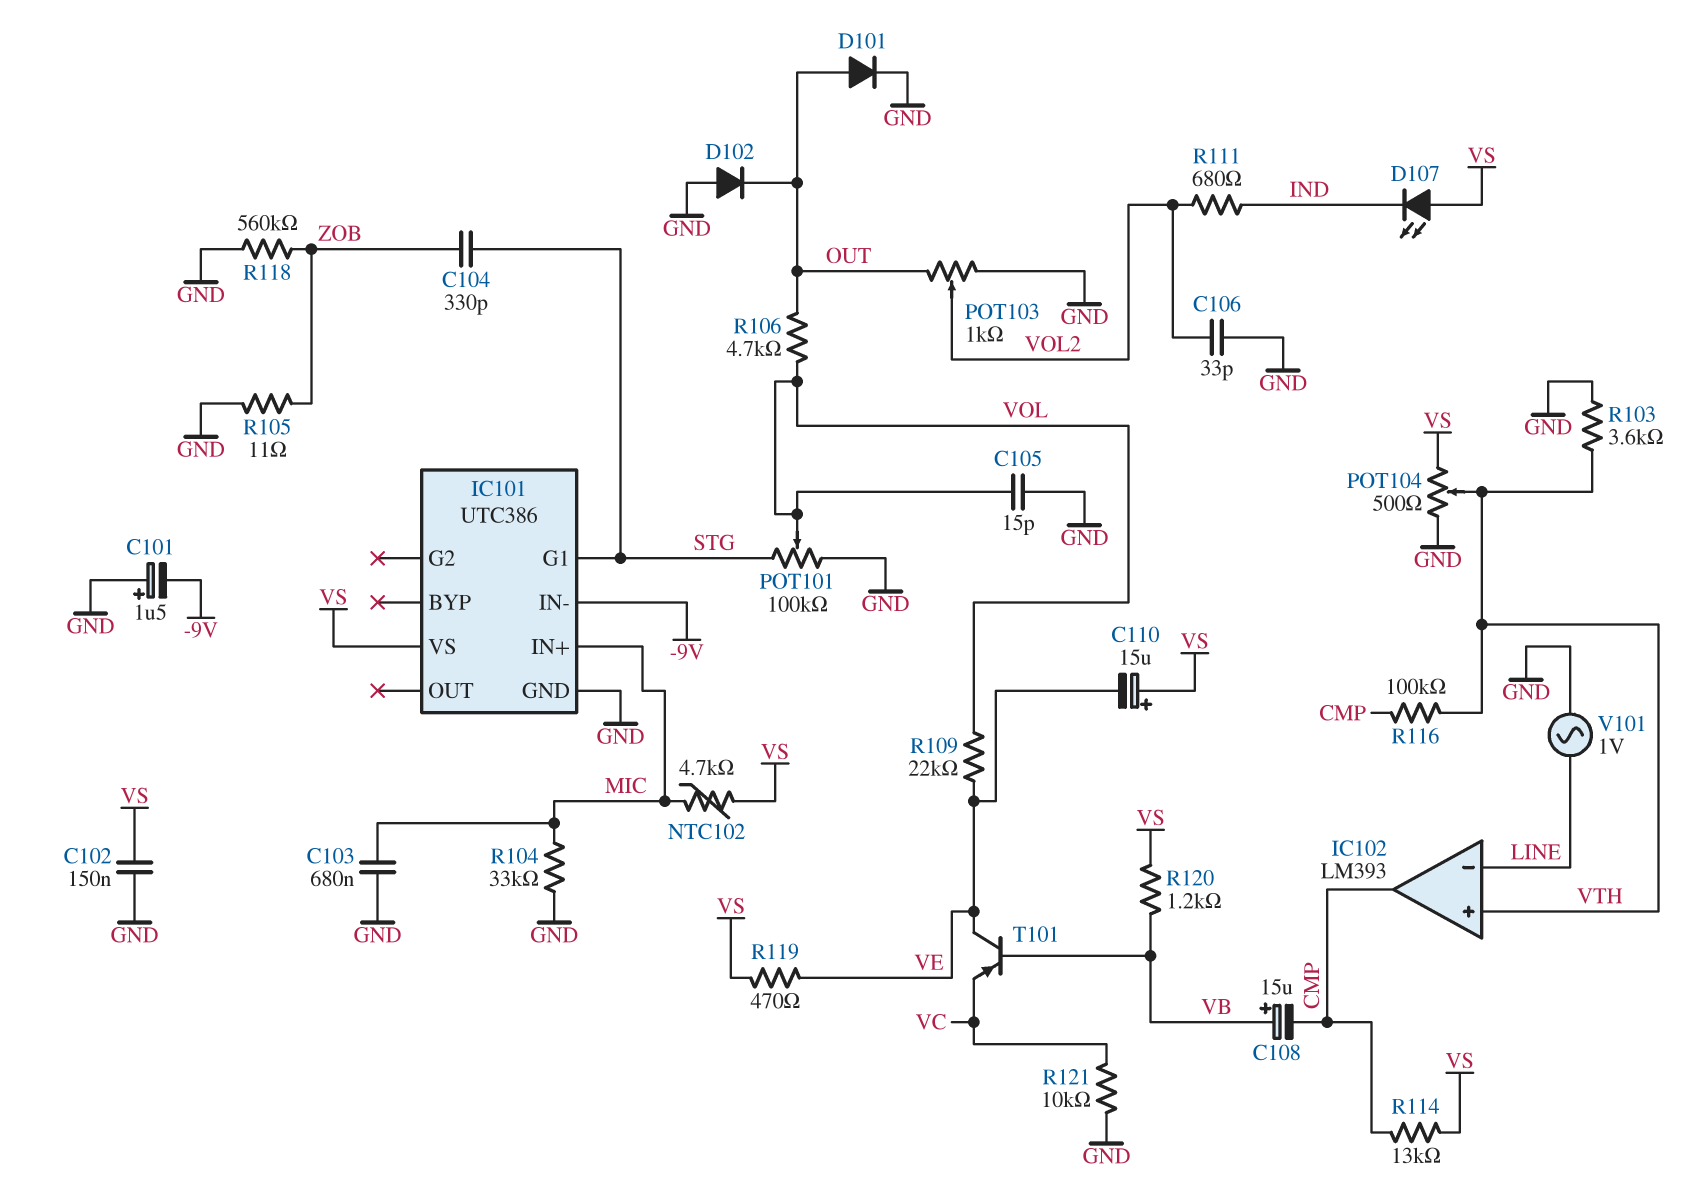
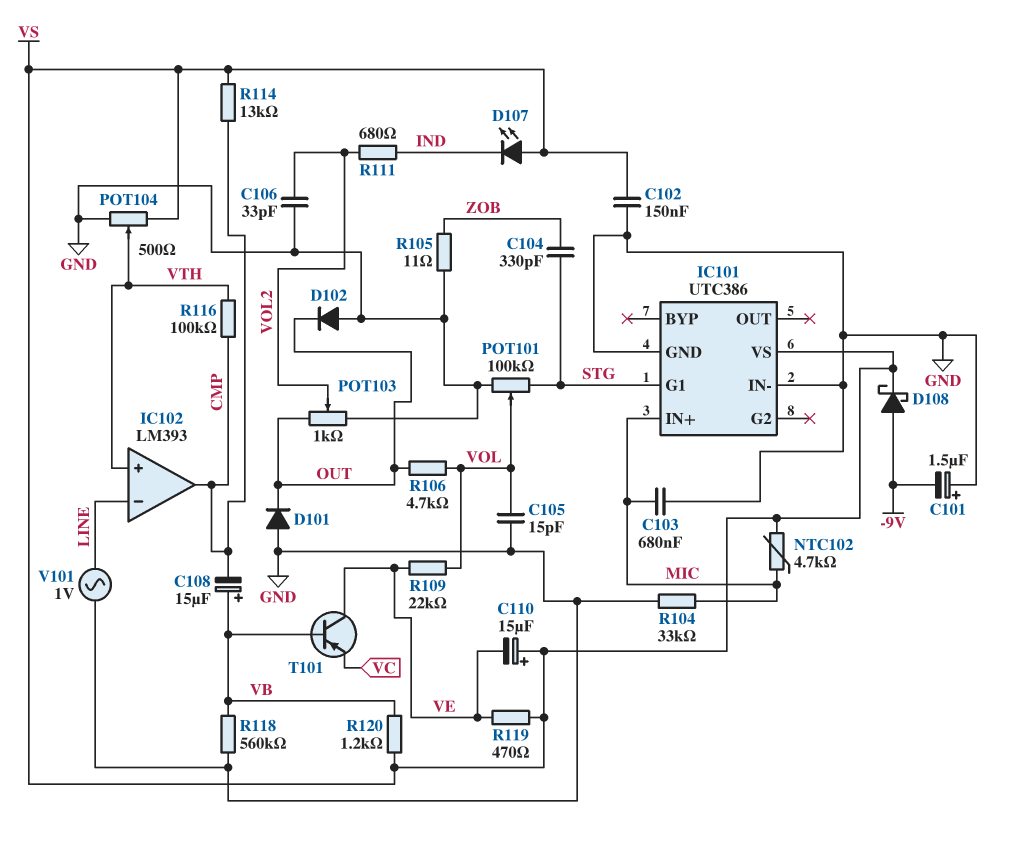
D101: diode (A OUT, K GND) -> diode (A GND, K OUT)
D108: none -> schottky (A -9V, K VS)
IC101 pin IN-: -9V -> GND
R103: 3.6k (GND, VTH) -> none
R118: 560k (GND, ZOB) -> 560k (GND, VB)
R121: 10k (GND, VC) -> none

